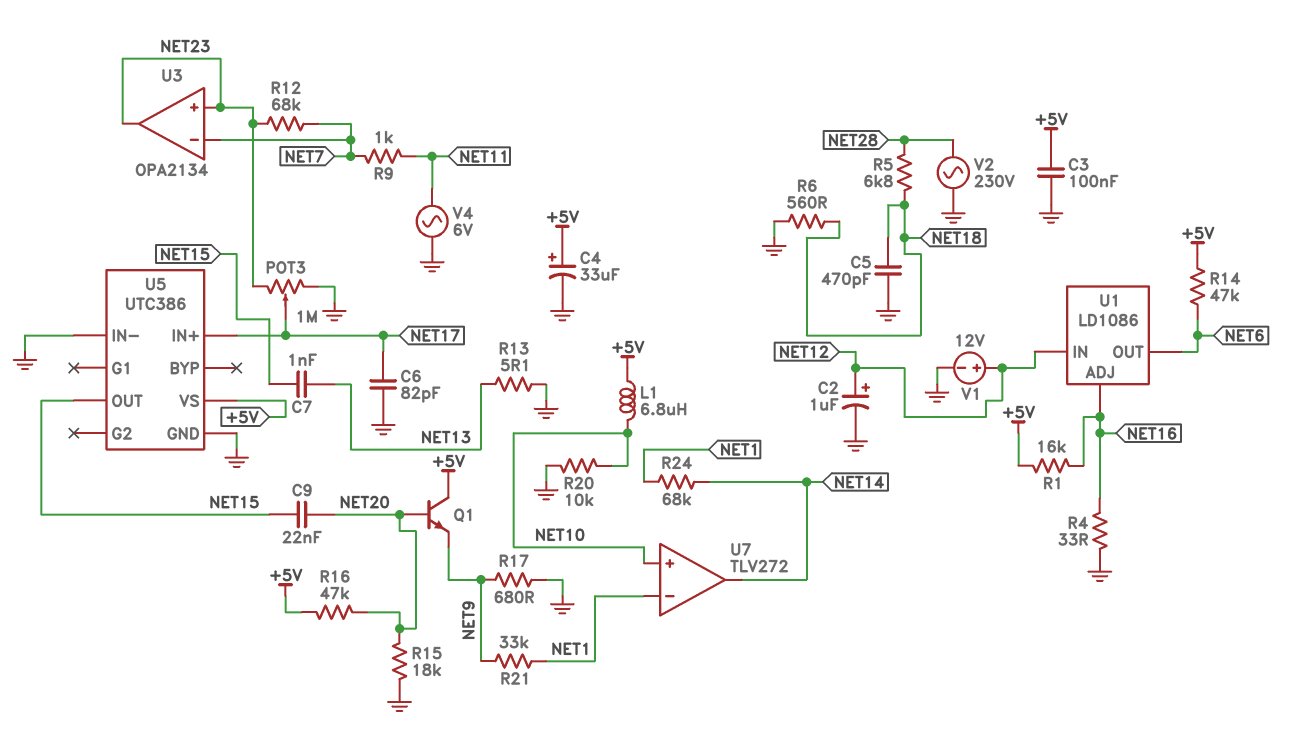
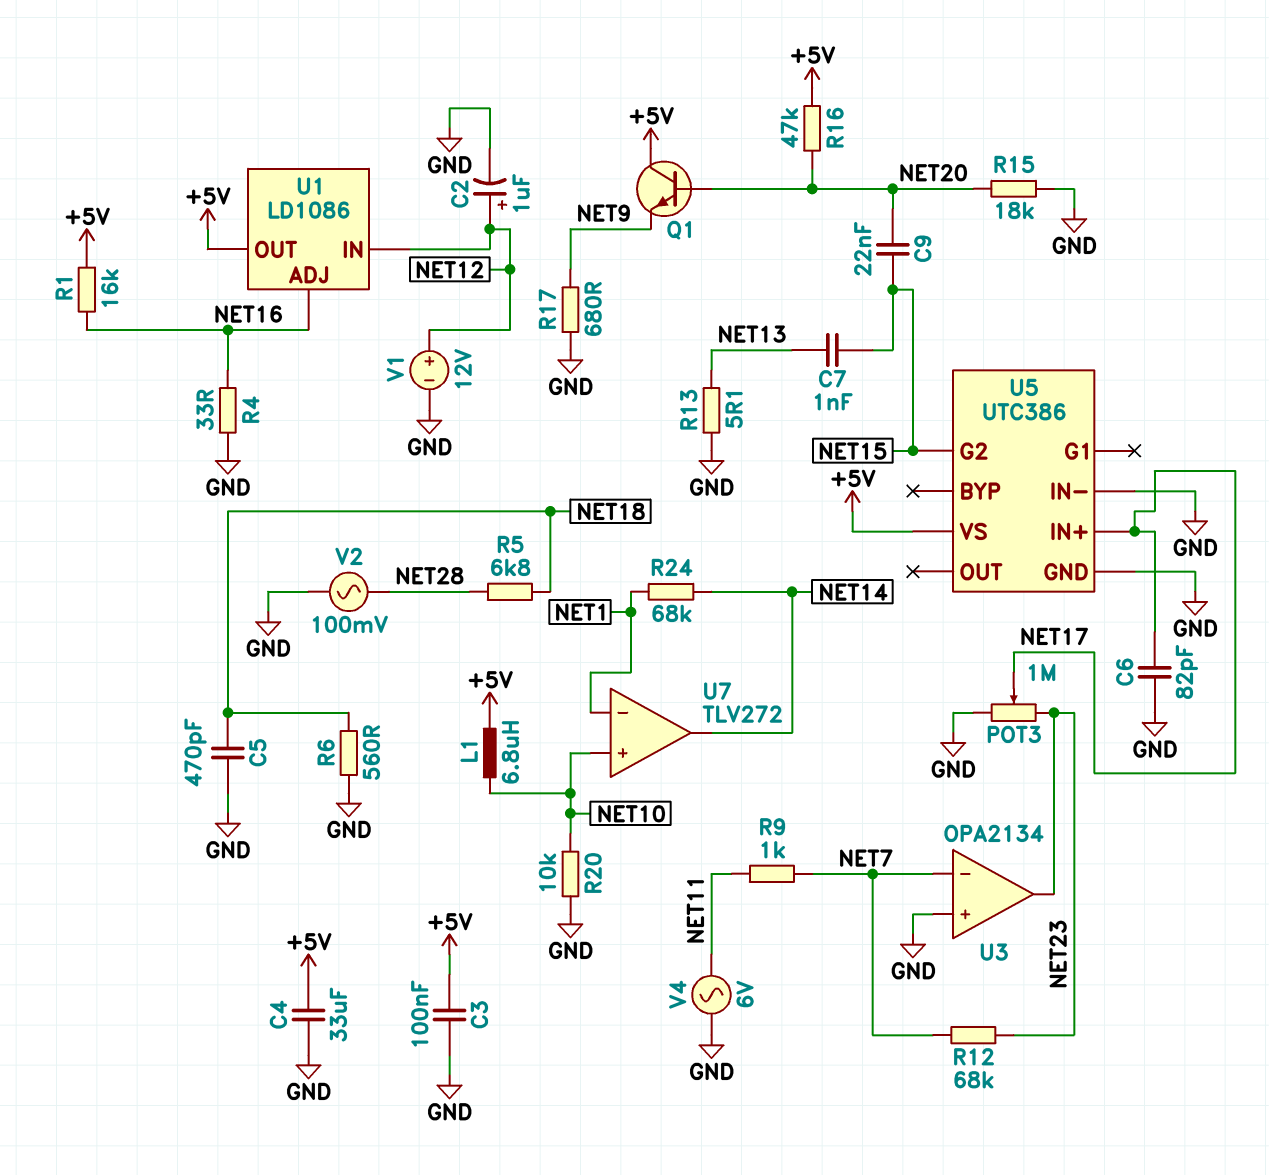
C4: 33uF (plus +5V, minus GND) -> 33uF (+5V, GND)
R14: 47k (+5V, NET6) -> none
R21: 33k (NET1, NET9) -> none
U1 pin OUT: NET6 -> +5V
U3 pin in+: NET23 -> GND
U5 pin G2: none -> NET15
U5 pin OUT: NET15 -> none
V2: AC 230V (GND, NET28) -> AC 100mV (GND, NET28)

